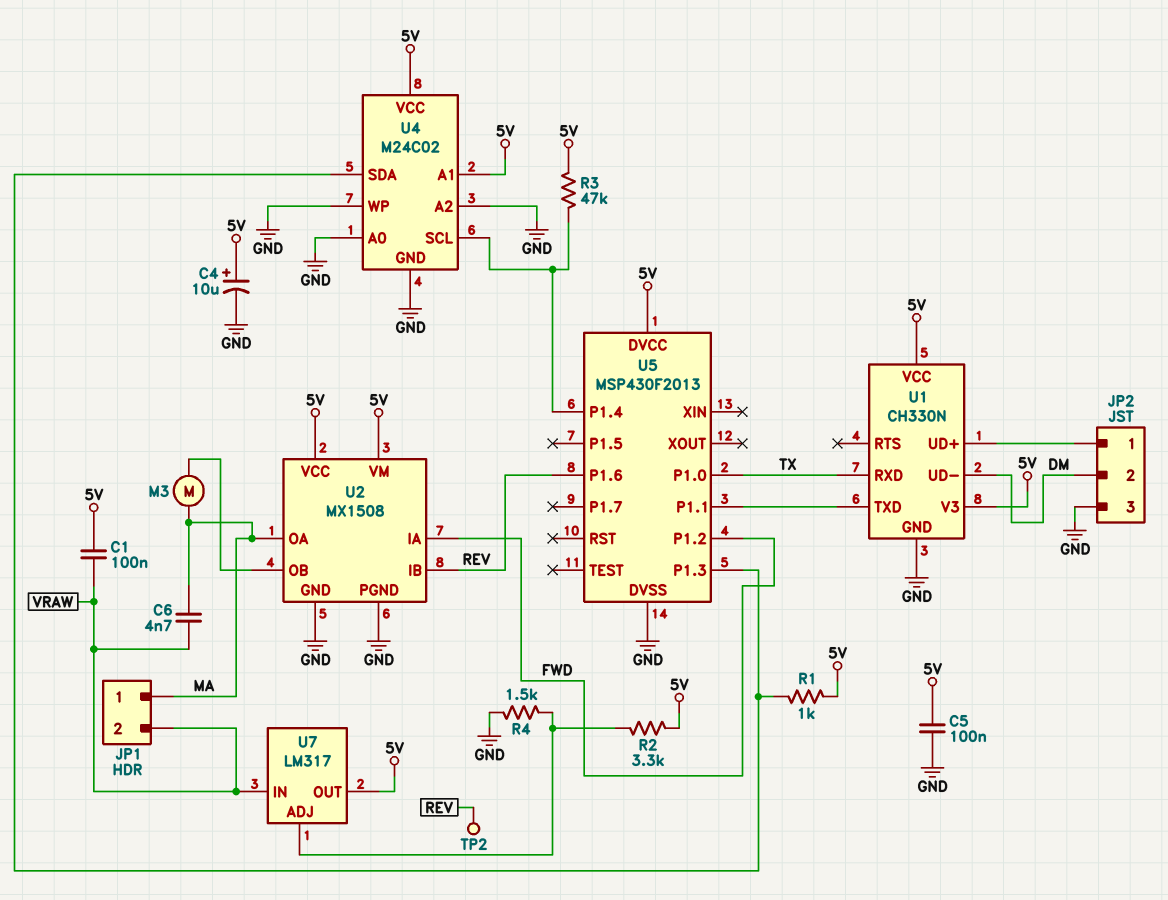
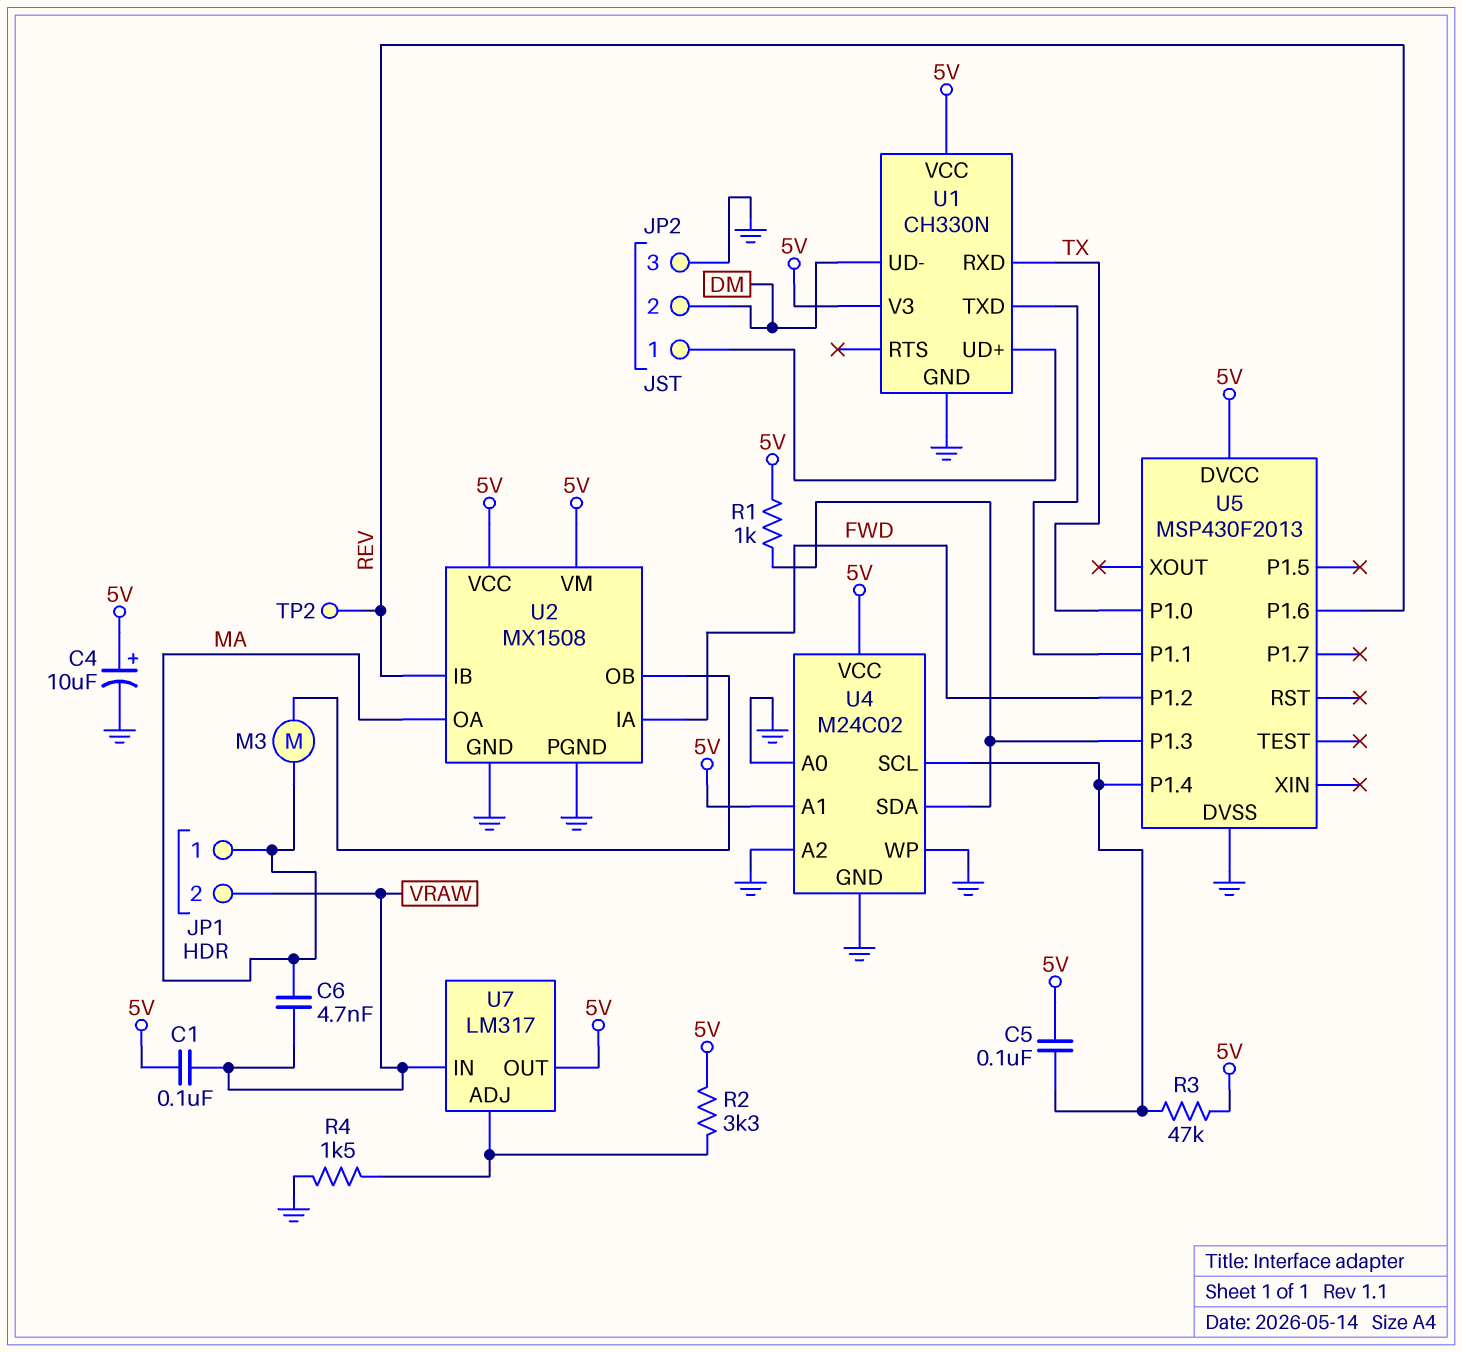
C5: 100nF (5V, GND) -> 100nF (5V, U4/SCL)

